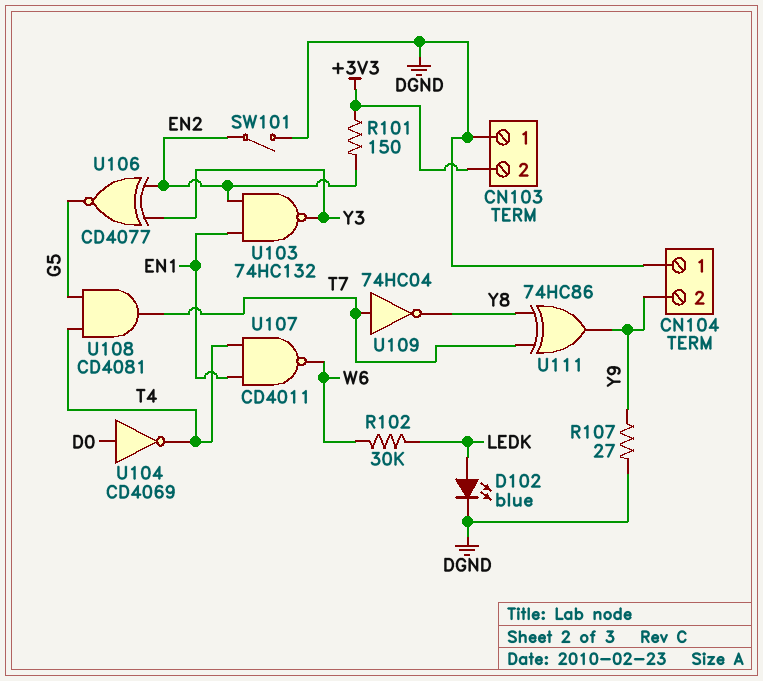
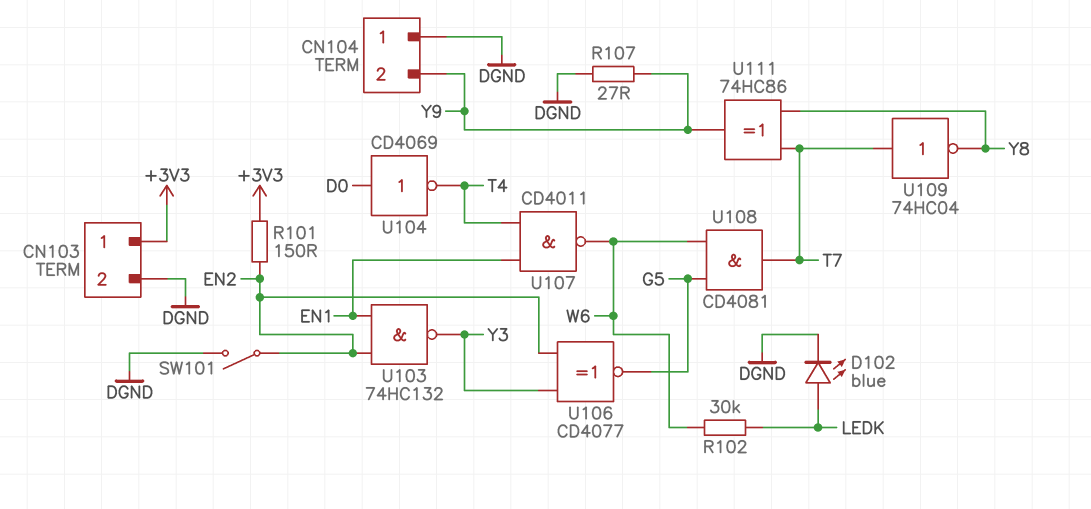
CN103 pin 1: DGND -> +3V3
CN103 pin 2: +3V3 -> DGND
U108: AND CD4081 (in G5, in T4, out T7) -> AND CD4081 (in G5, in W6, out T7)

